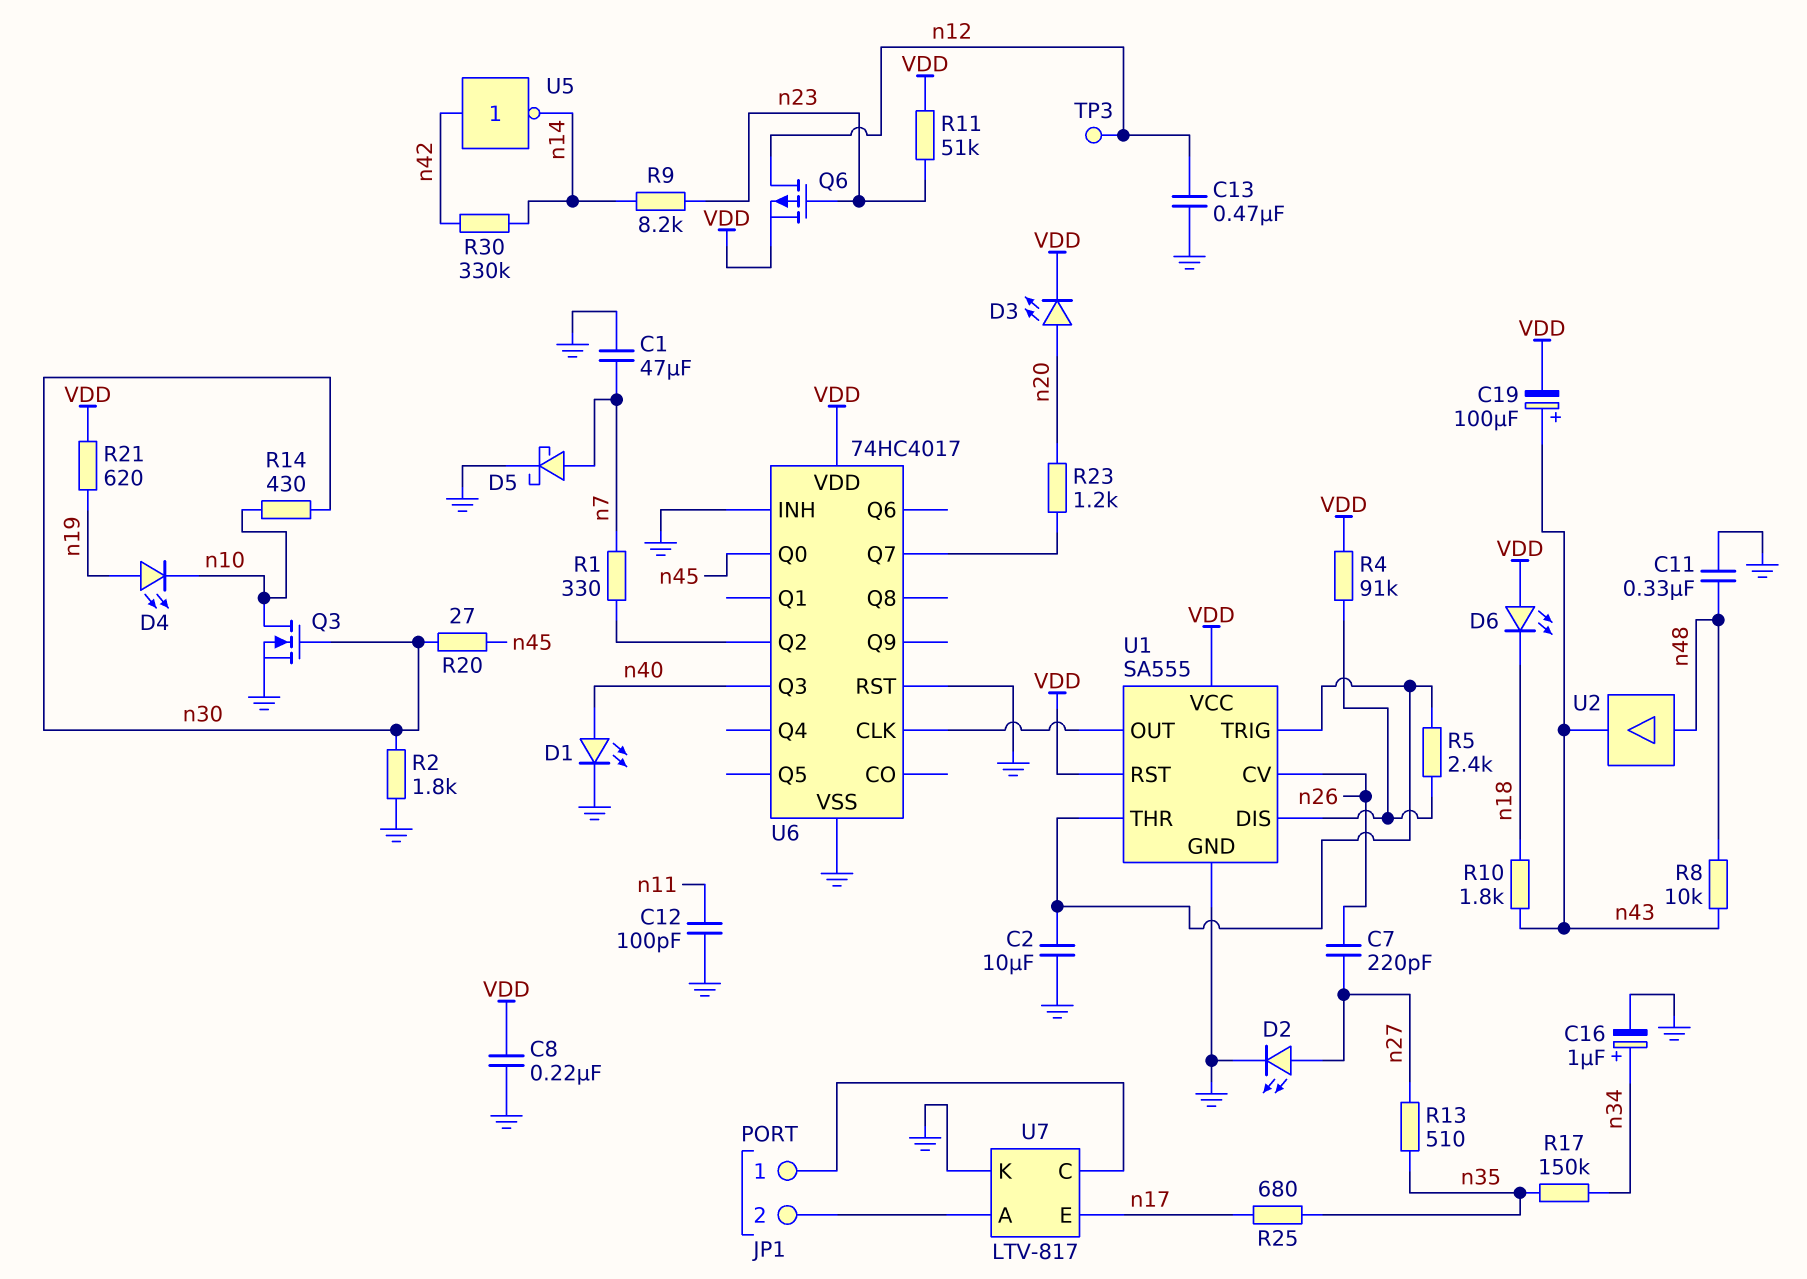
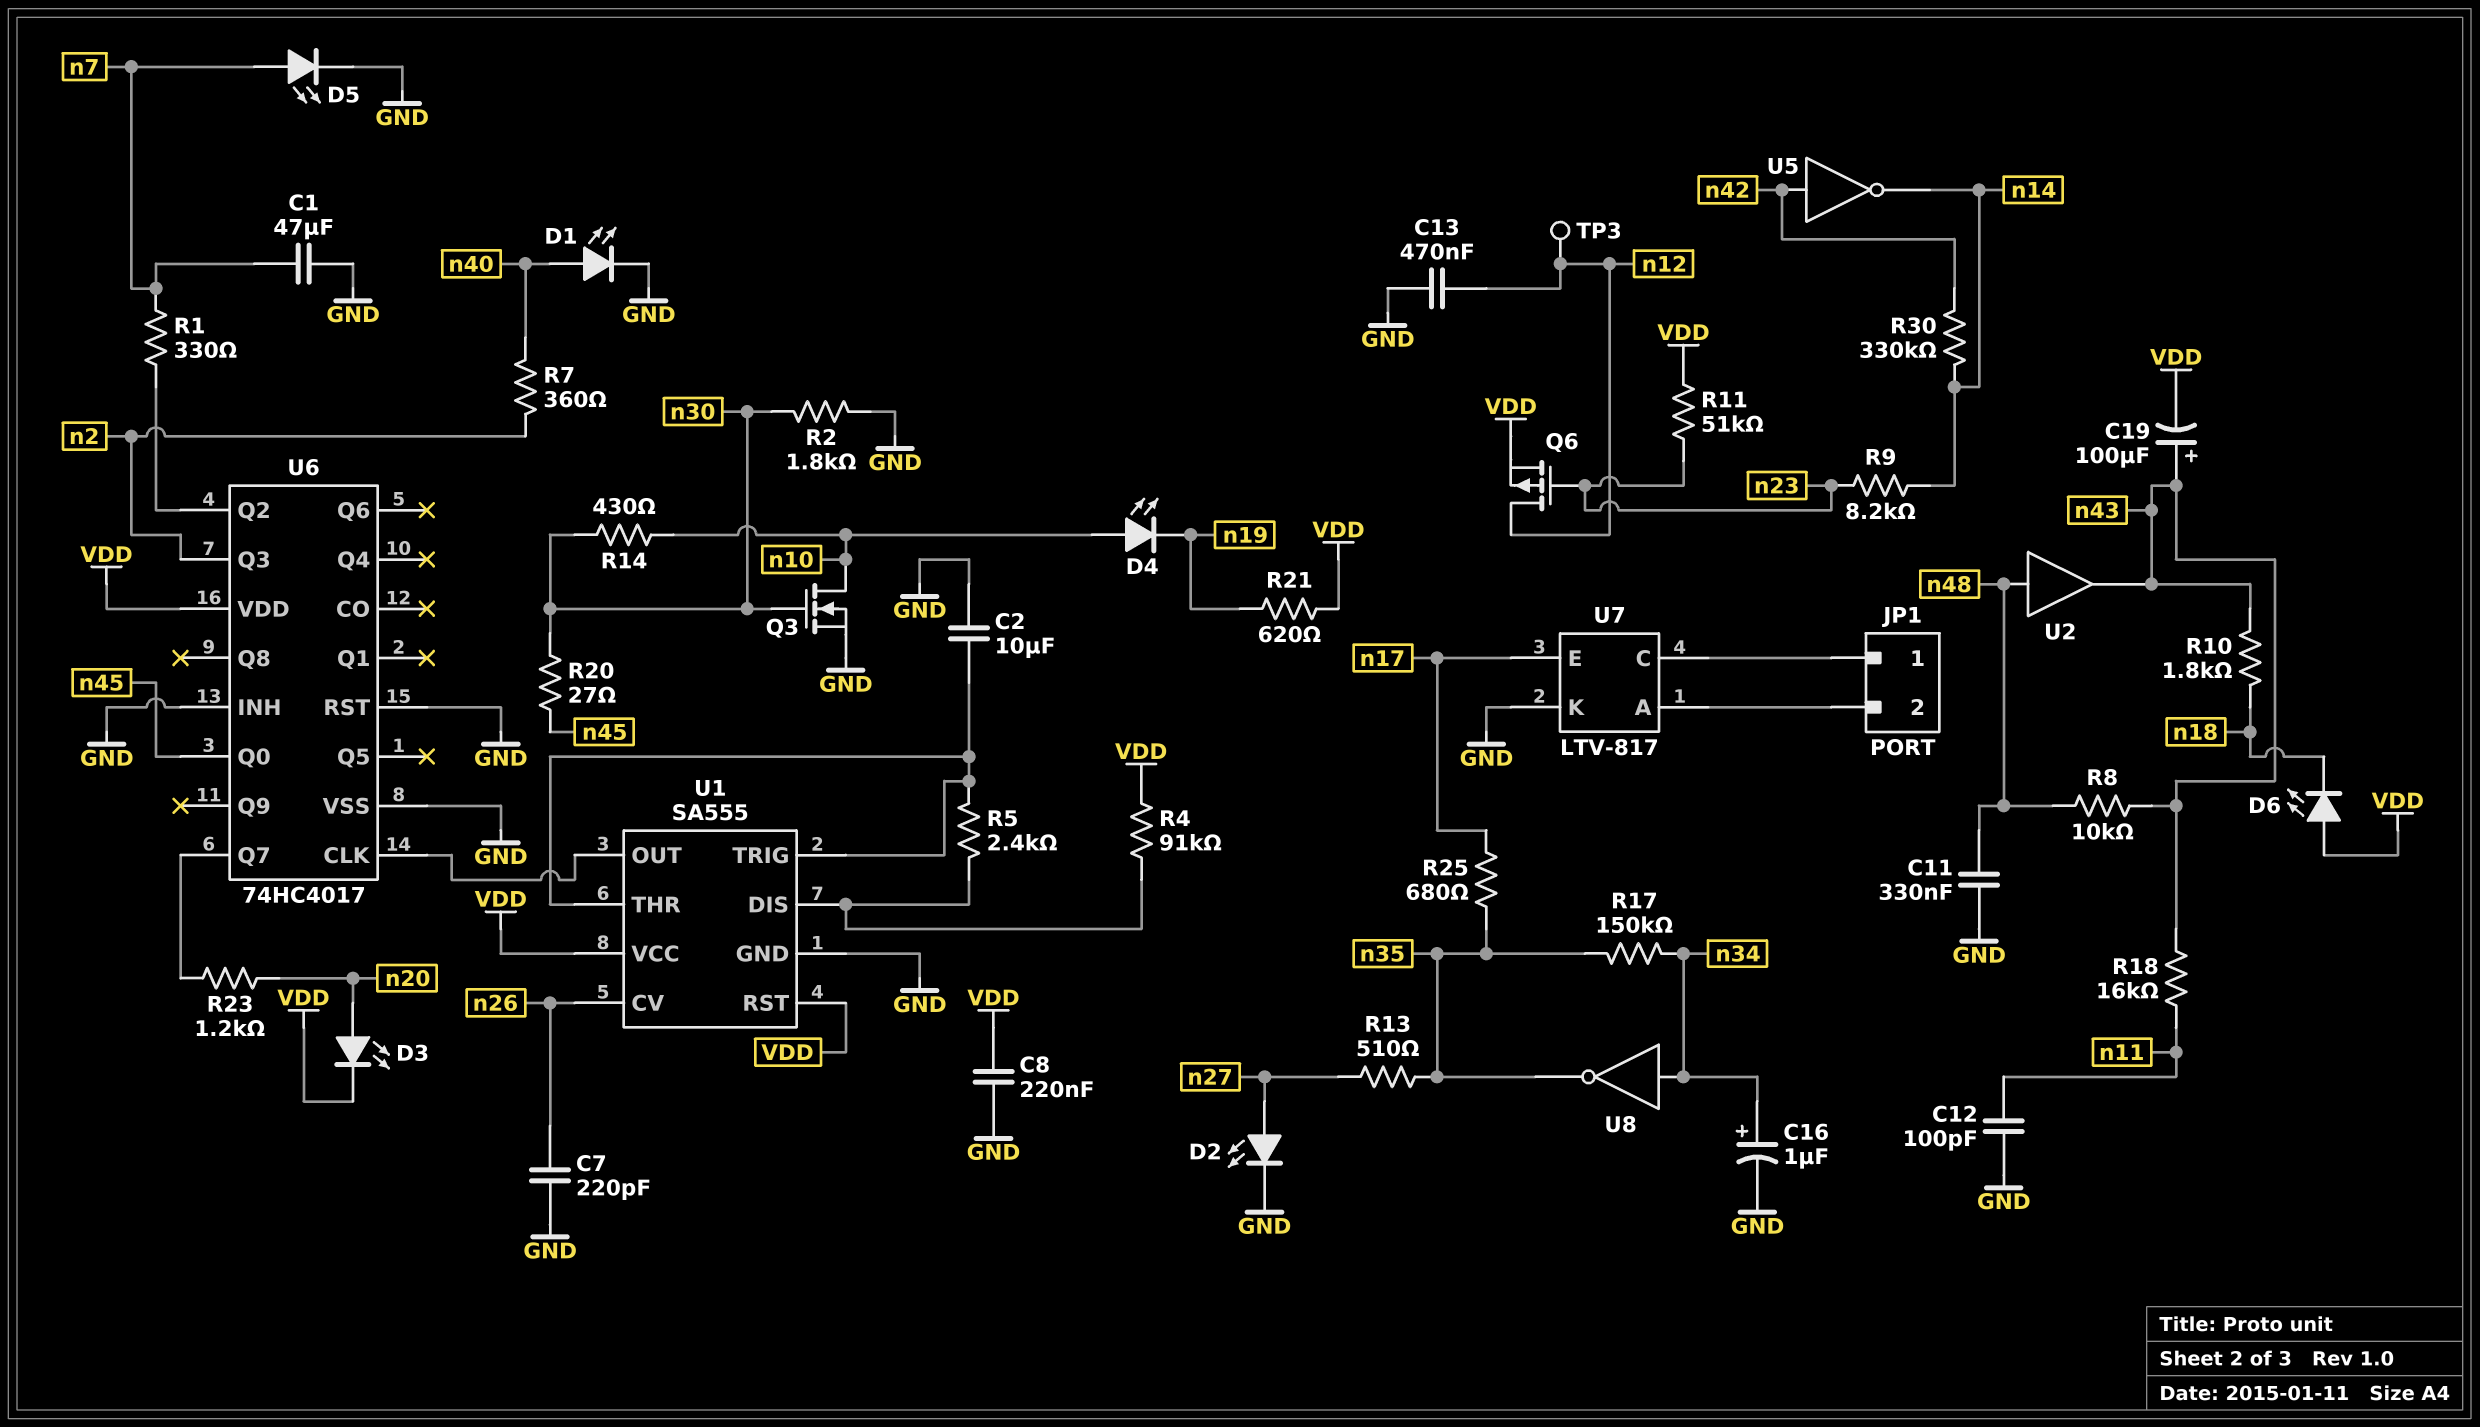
C7: 220pF (n26, n27) -> 220pF (GND, n26)
D4: LED (A n19, K n10) -> LED (A n10, K n19)
D5: schottky (A n7, K GND) -> LED (A n7, K GND)
R7: none -> 360 (n2, n40)
R18: none -> 16k (n11, n43)
U6 pin Q3: n40 -> n2
U8: none -> NOT (in n34, out n35)

